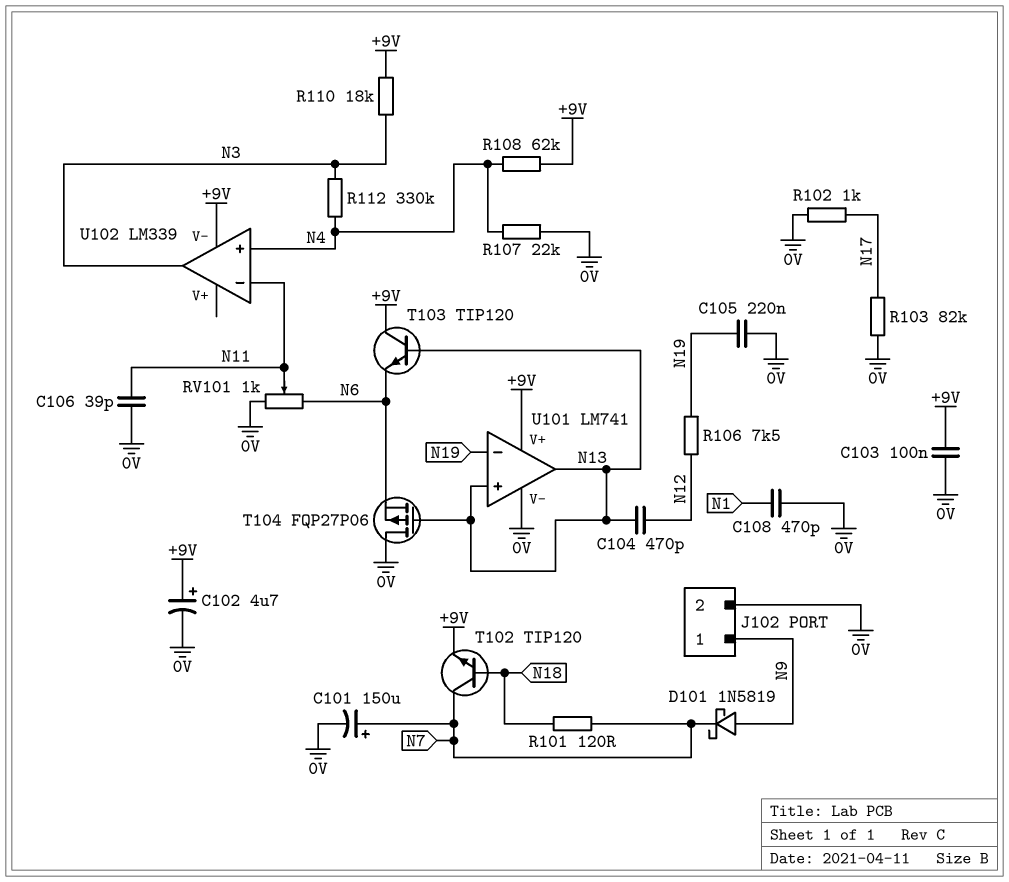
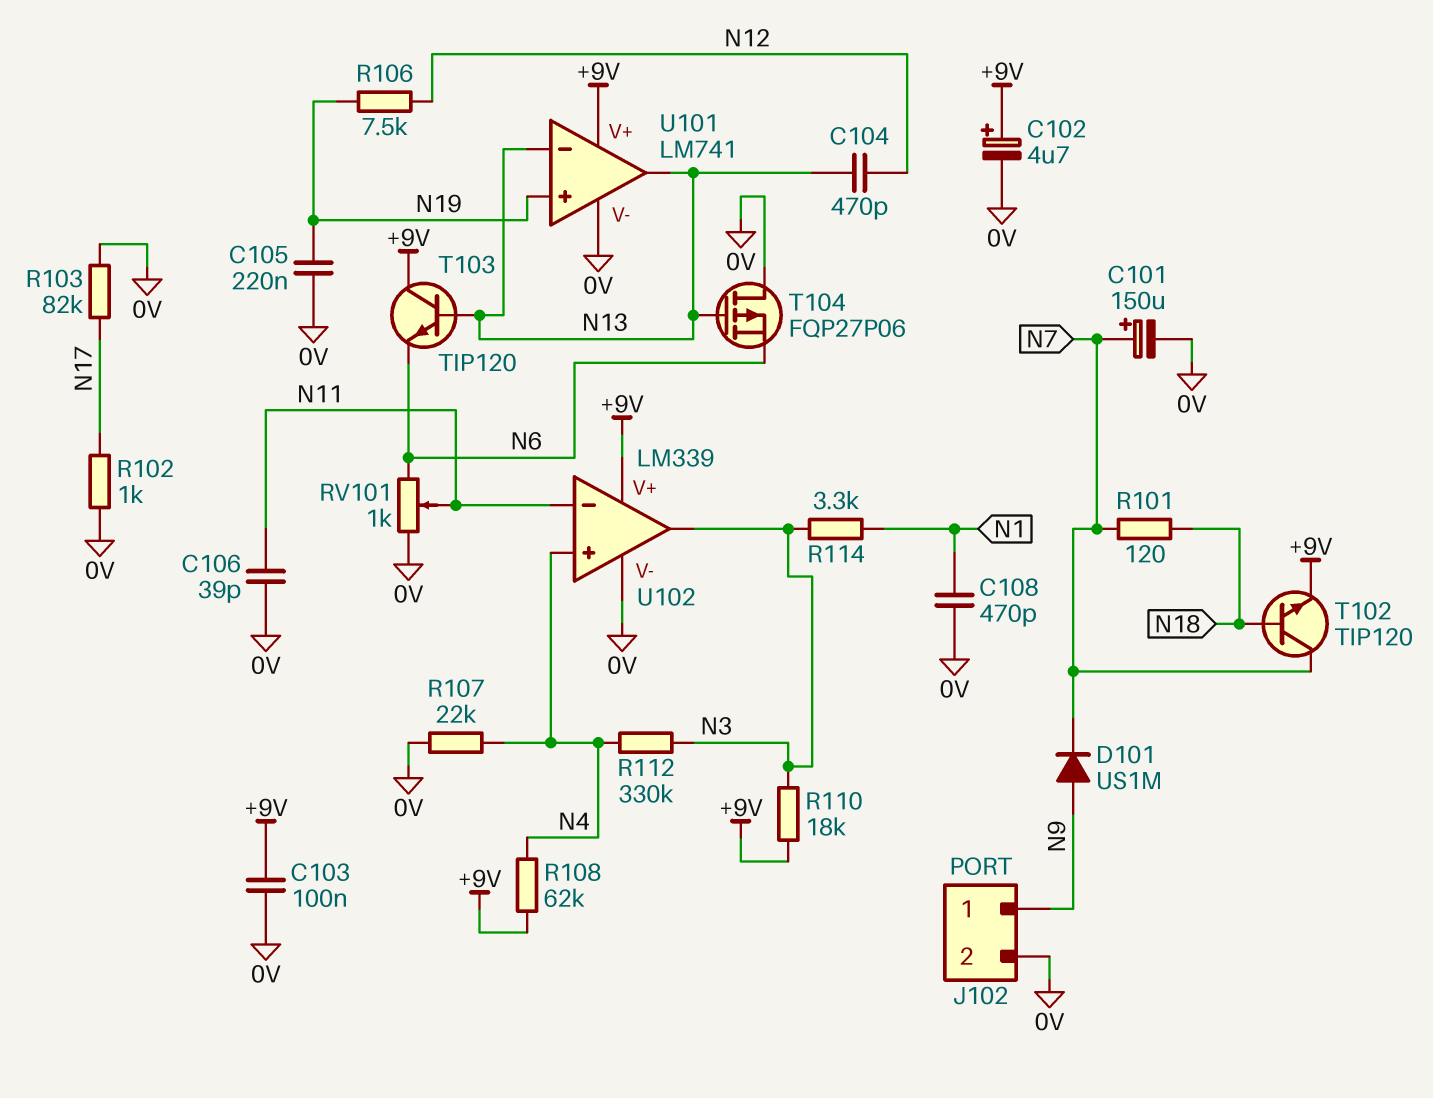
D101: schottky 1N5819 (A N9, K N7) -> diode US1M (A N9, K N7)
R114: none -> 3.3k (N1, N3)
U101 pin in+: N13 -> N19
U101 pin in-: N19 -> N13
U102 pin V+: none -> +9V
U102 pin V-: +9V -> 0V

